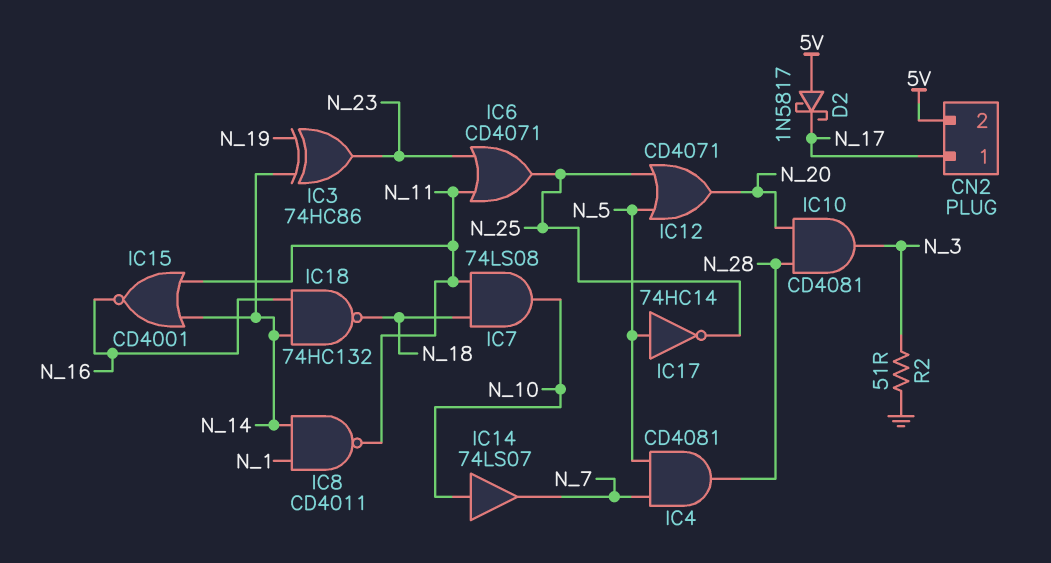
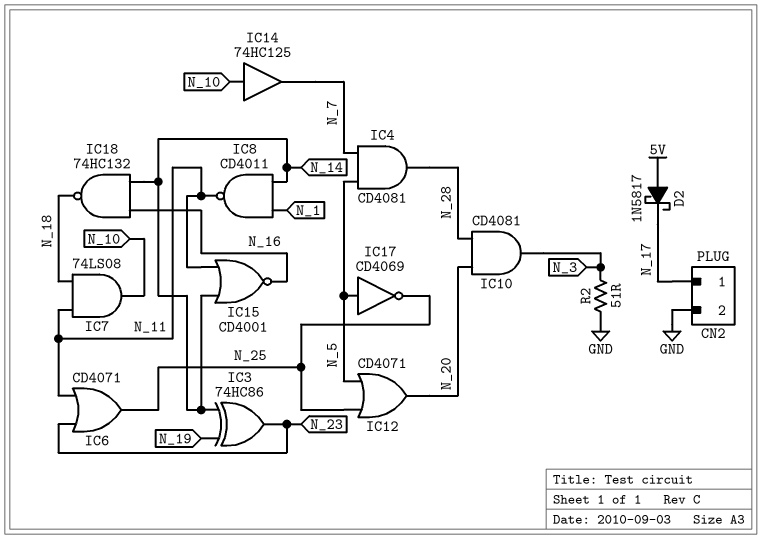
CN2 pin 2: 5V -> GND
IC14: buffer 74LS07 (in N_10, out N_7) -> buffer 74HC125 (in N_10, out N_7)
IC17: NOT 74HC14 (in N_5, out N_25) -> NOT CD4069 (in N_5, out N_25)

